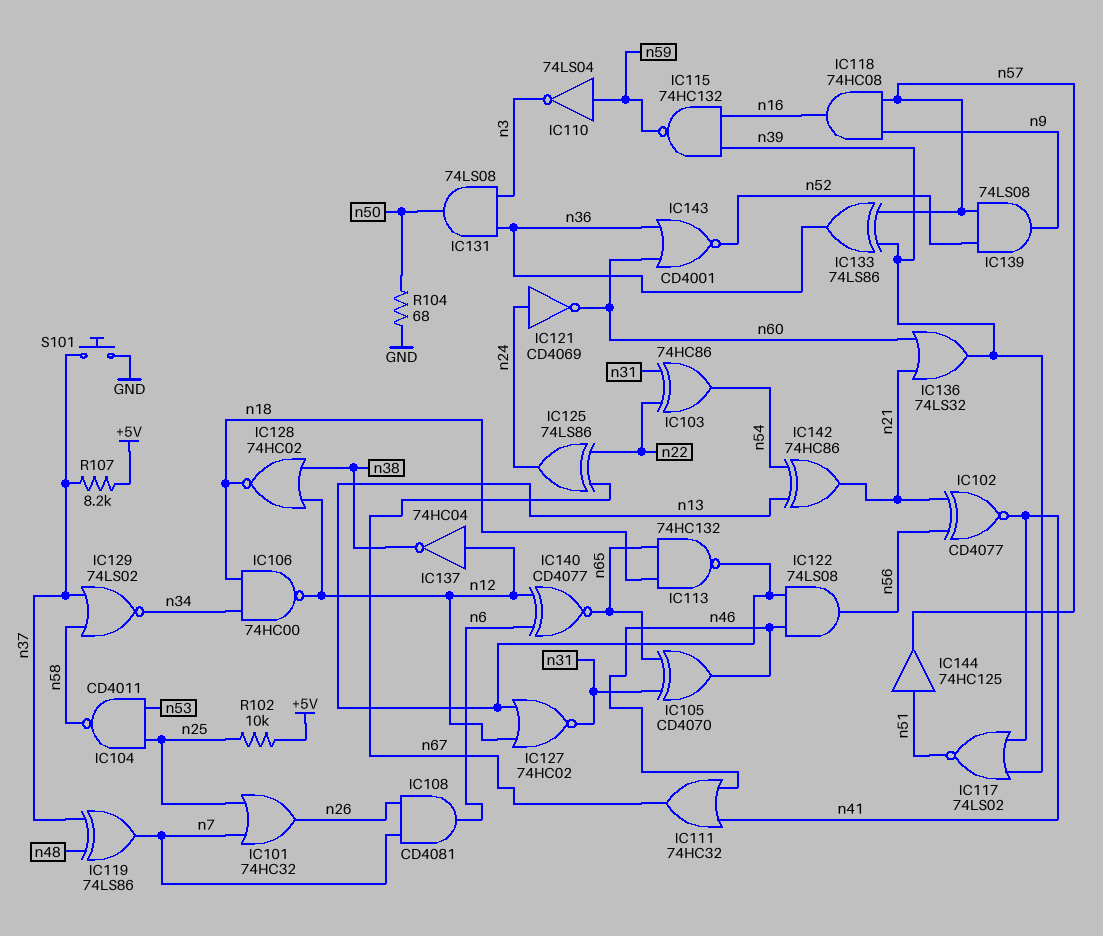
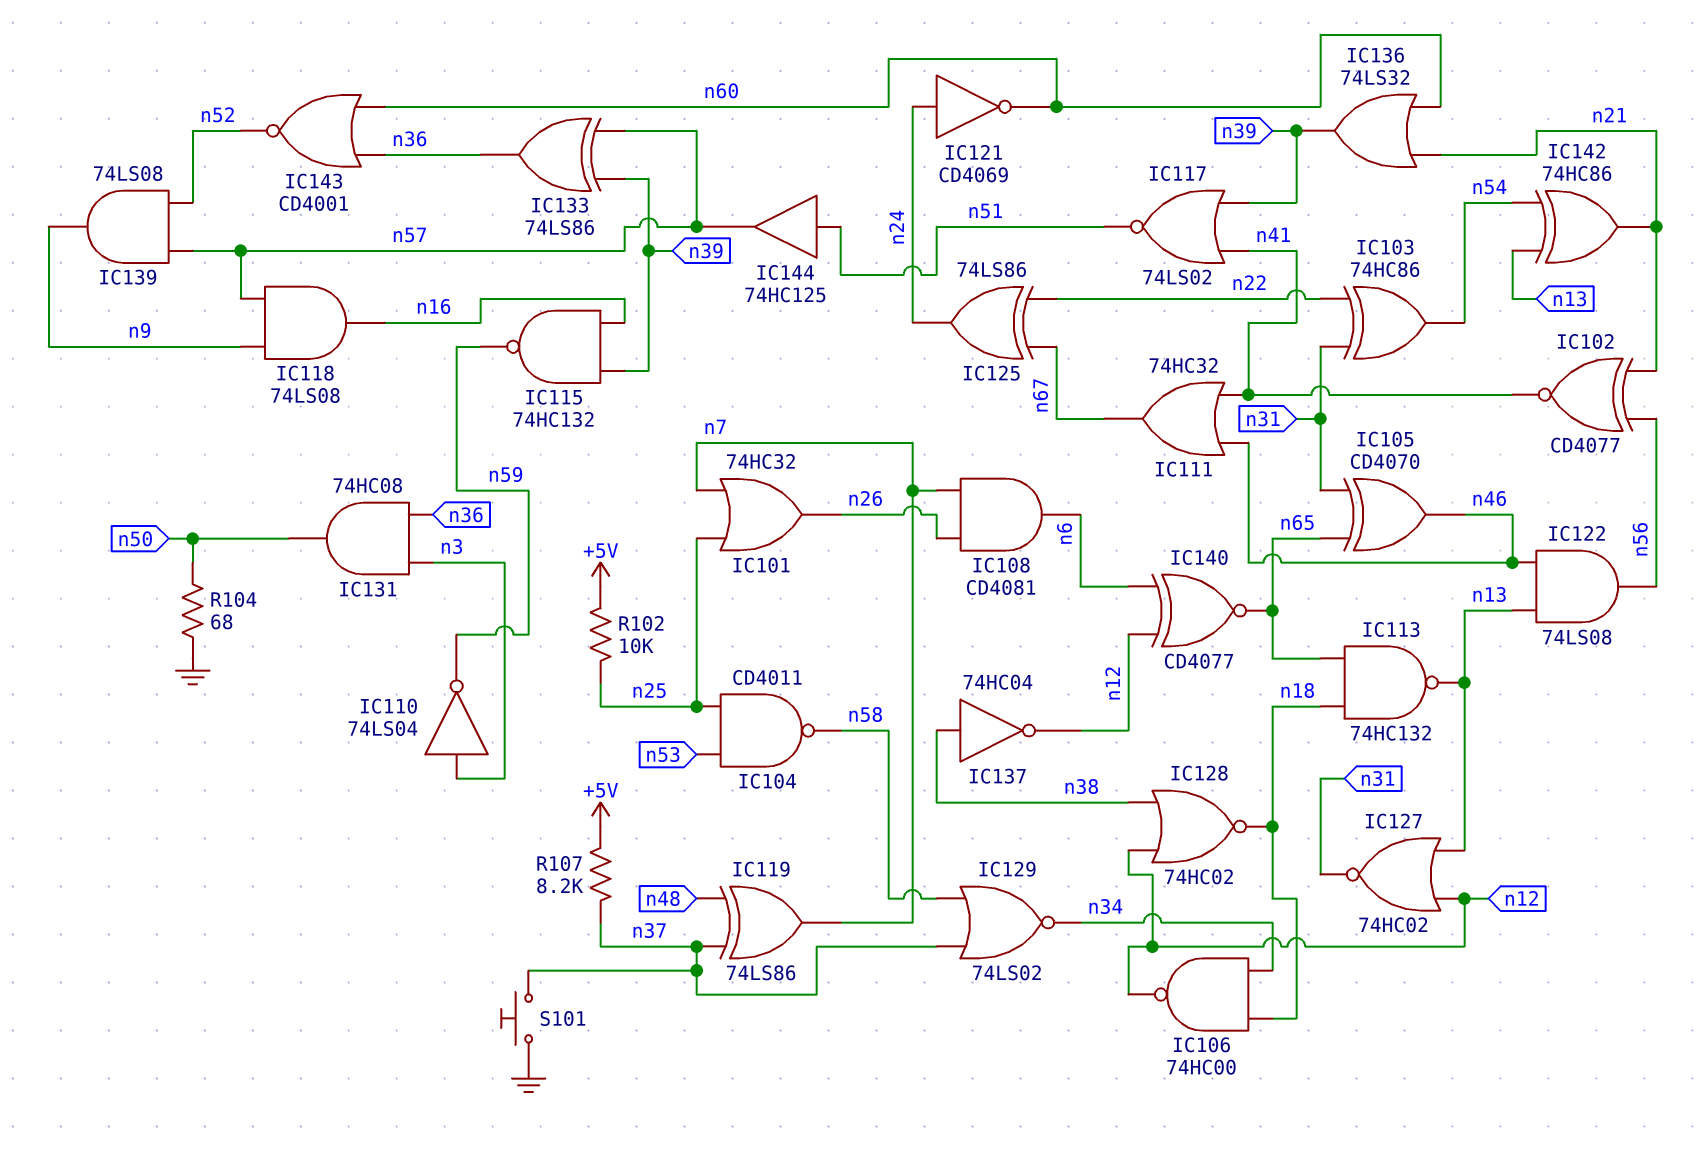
IC110: NOT 74LS04 (in n59, out n3) -> NOT 74LS04 (in n3, out n59)
IC118: AND 74HC08 (in n9, in n57, out n16) -> AND 74LS08 (in n9, in n57, out n16)
IC131: AND 74LS08 (in n3, in n36, out n50) -> AND 74HC08 (in n3, in n36, out n50)
IC137: NOT 74HC04 (in n12, out n38) -> NOT 74HC04 (in n38, out n12)

